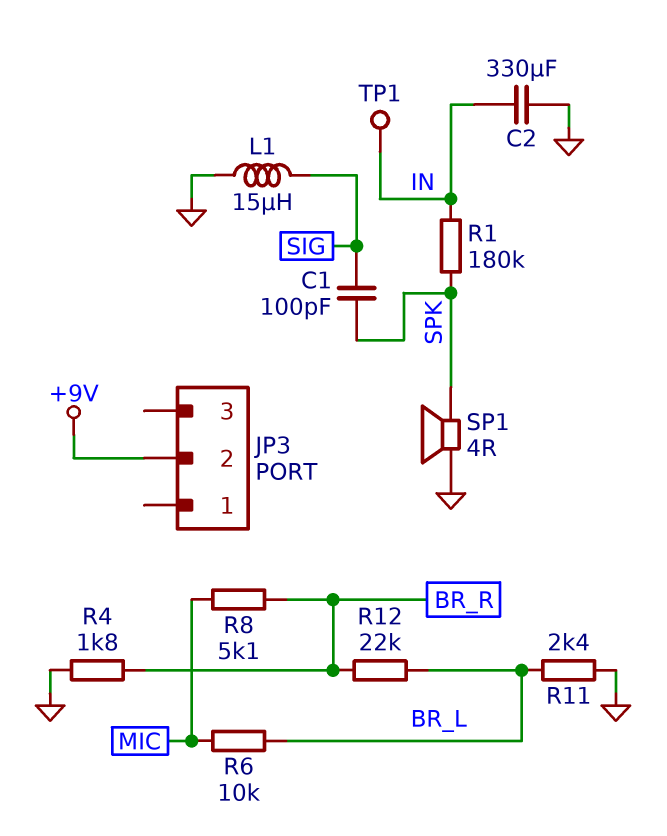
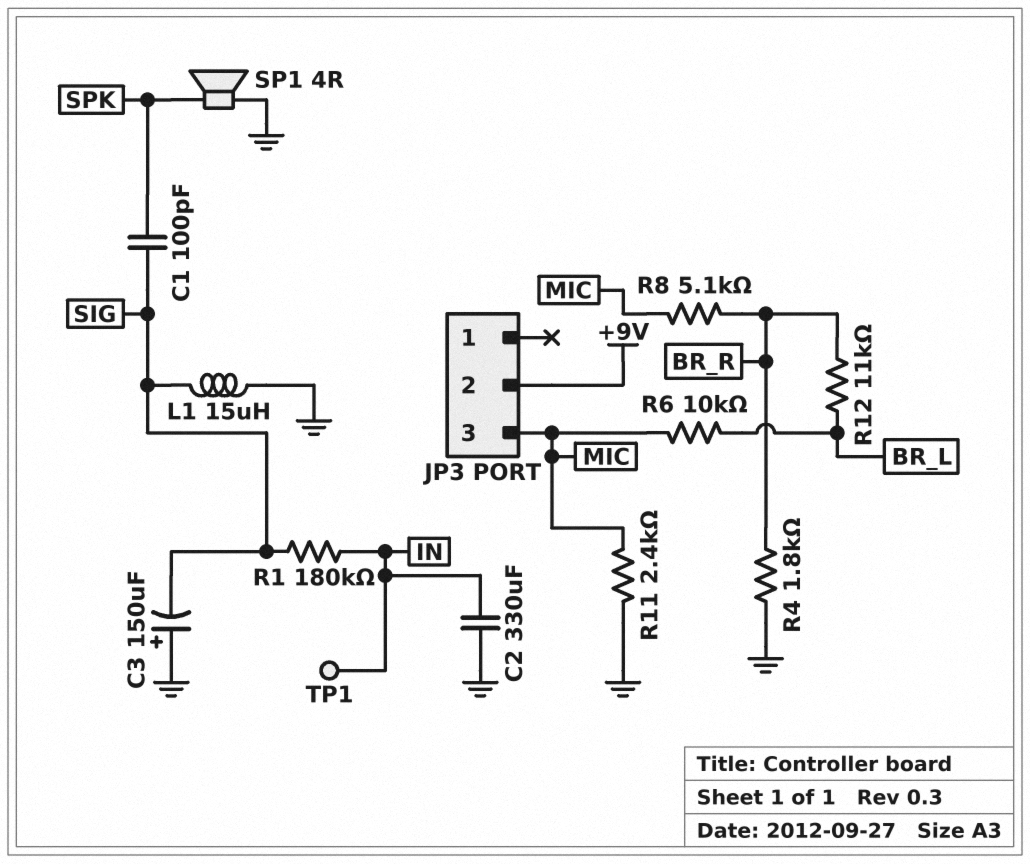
C3: none -> 150uF (plus GND, minus SIG)
JP3 pin 3: none -> MIC
R1: 180k (IN, SPK) -> 180k (IN, SIG)
R11: 2.4k (BR_L, GND) -> 2.4k (GND, MIC)
R12: 22k (BR_L, BR_R) -> 11k (BR_L, BR_R)

